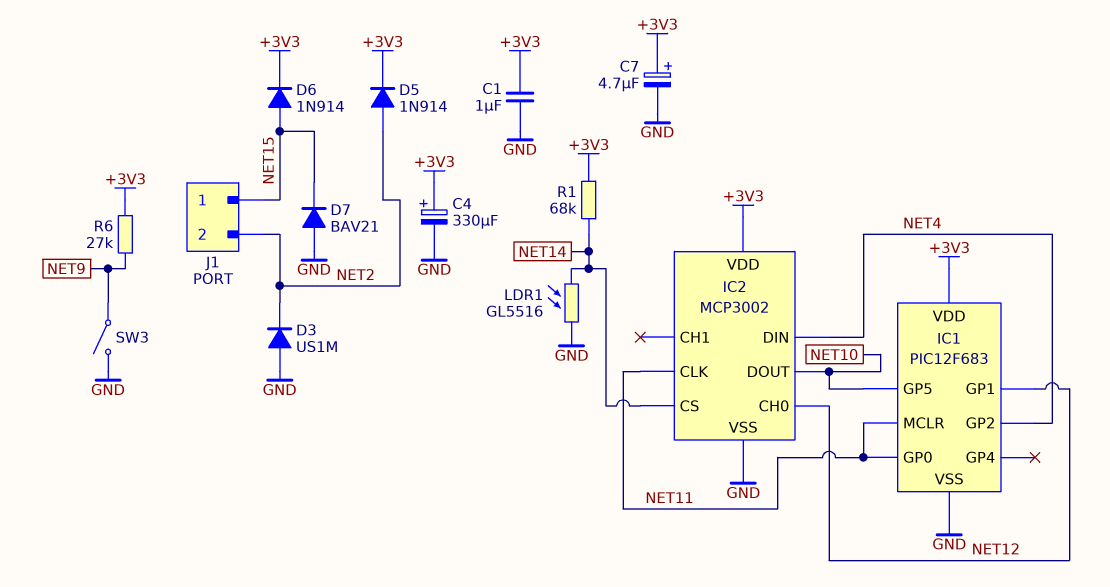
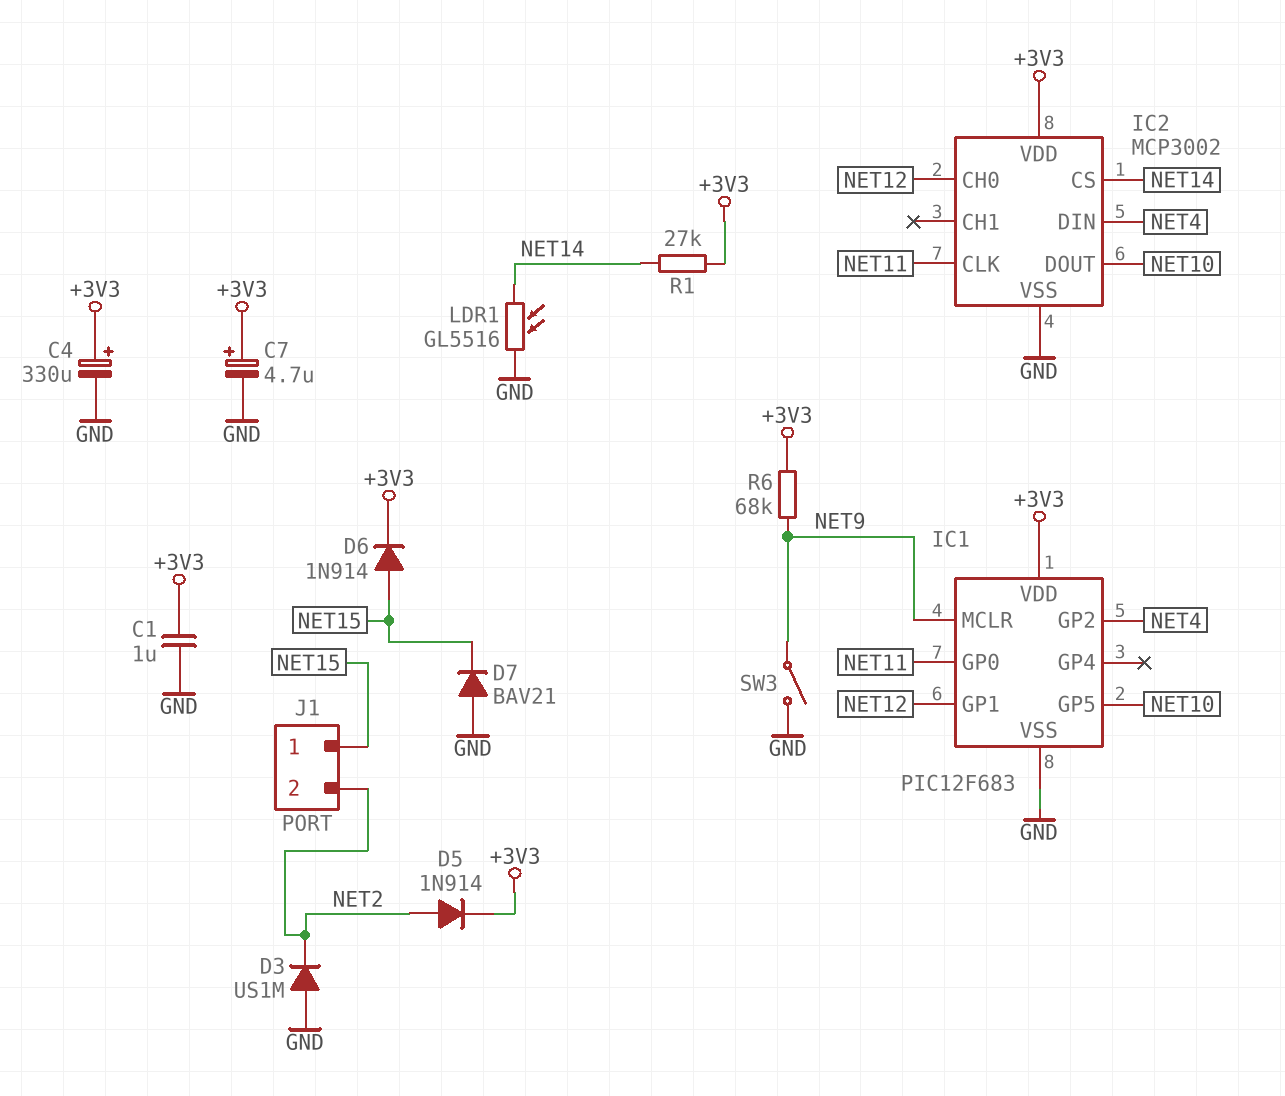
IC1 pin MCLR: NET11 -> NET9
R1: 68k (+3V3, NET14) -> 27k (+3V3, NET14)
R6: 27k (+3V3, NET9) -> 68k (+3V3, NET9)

